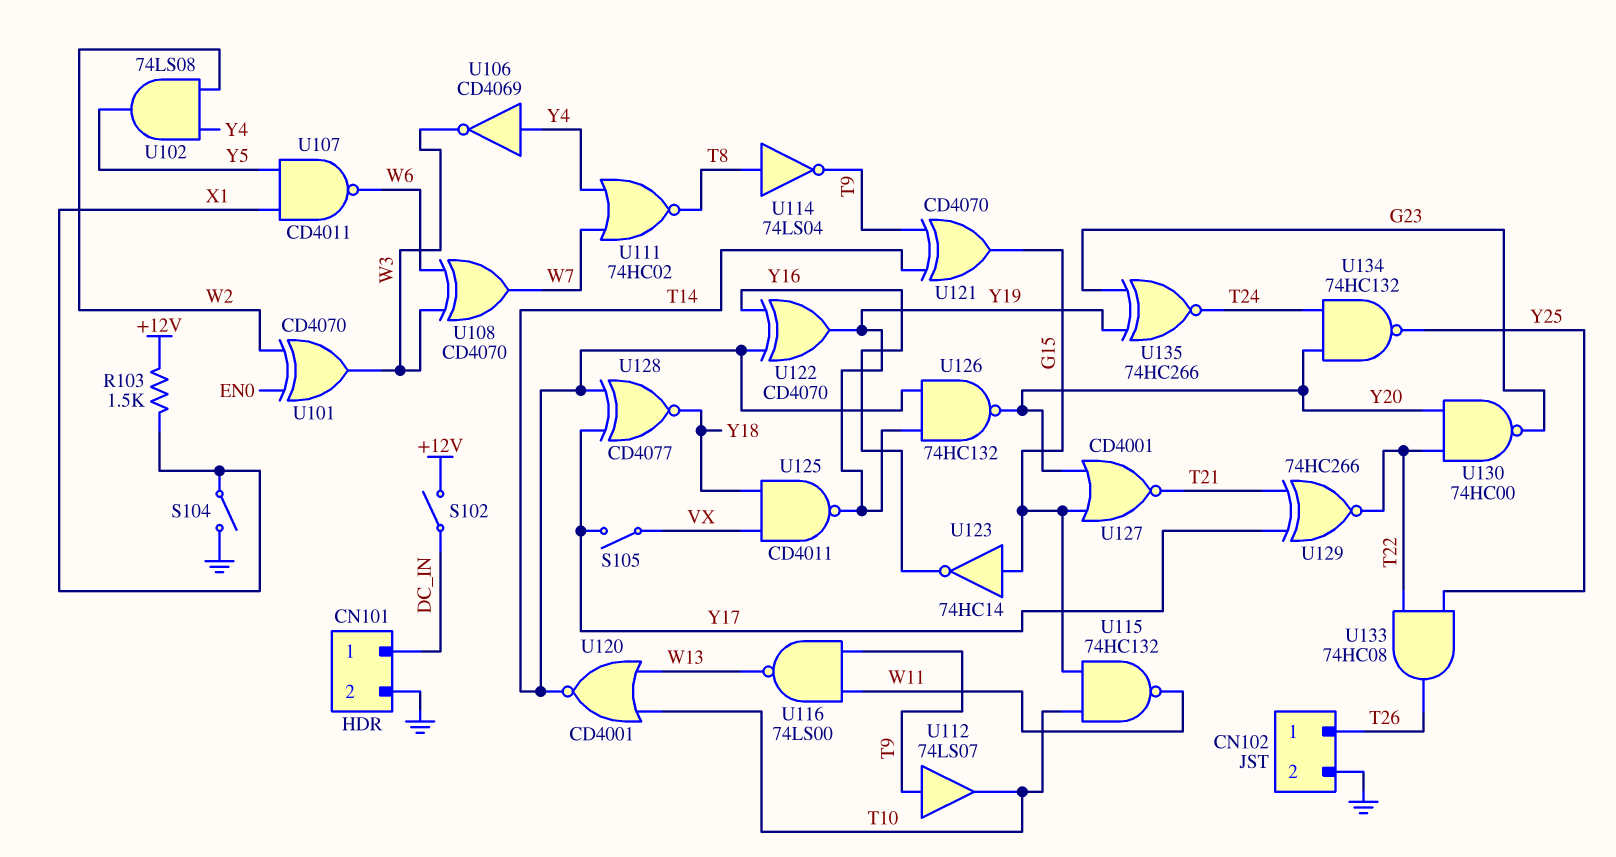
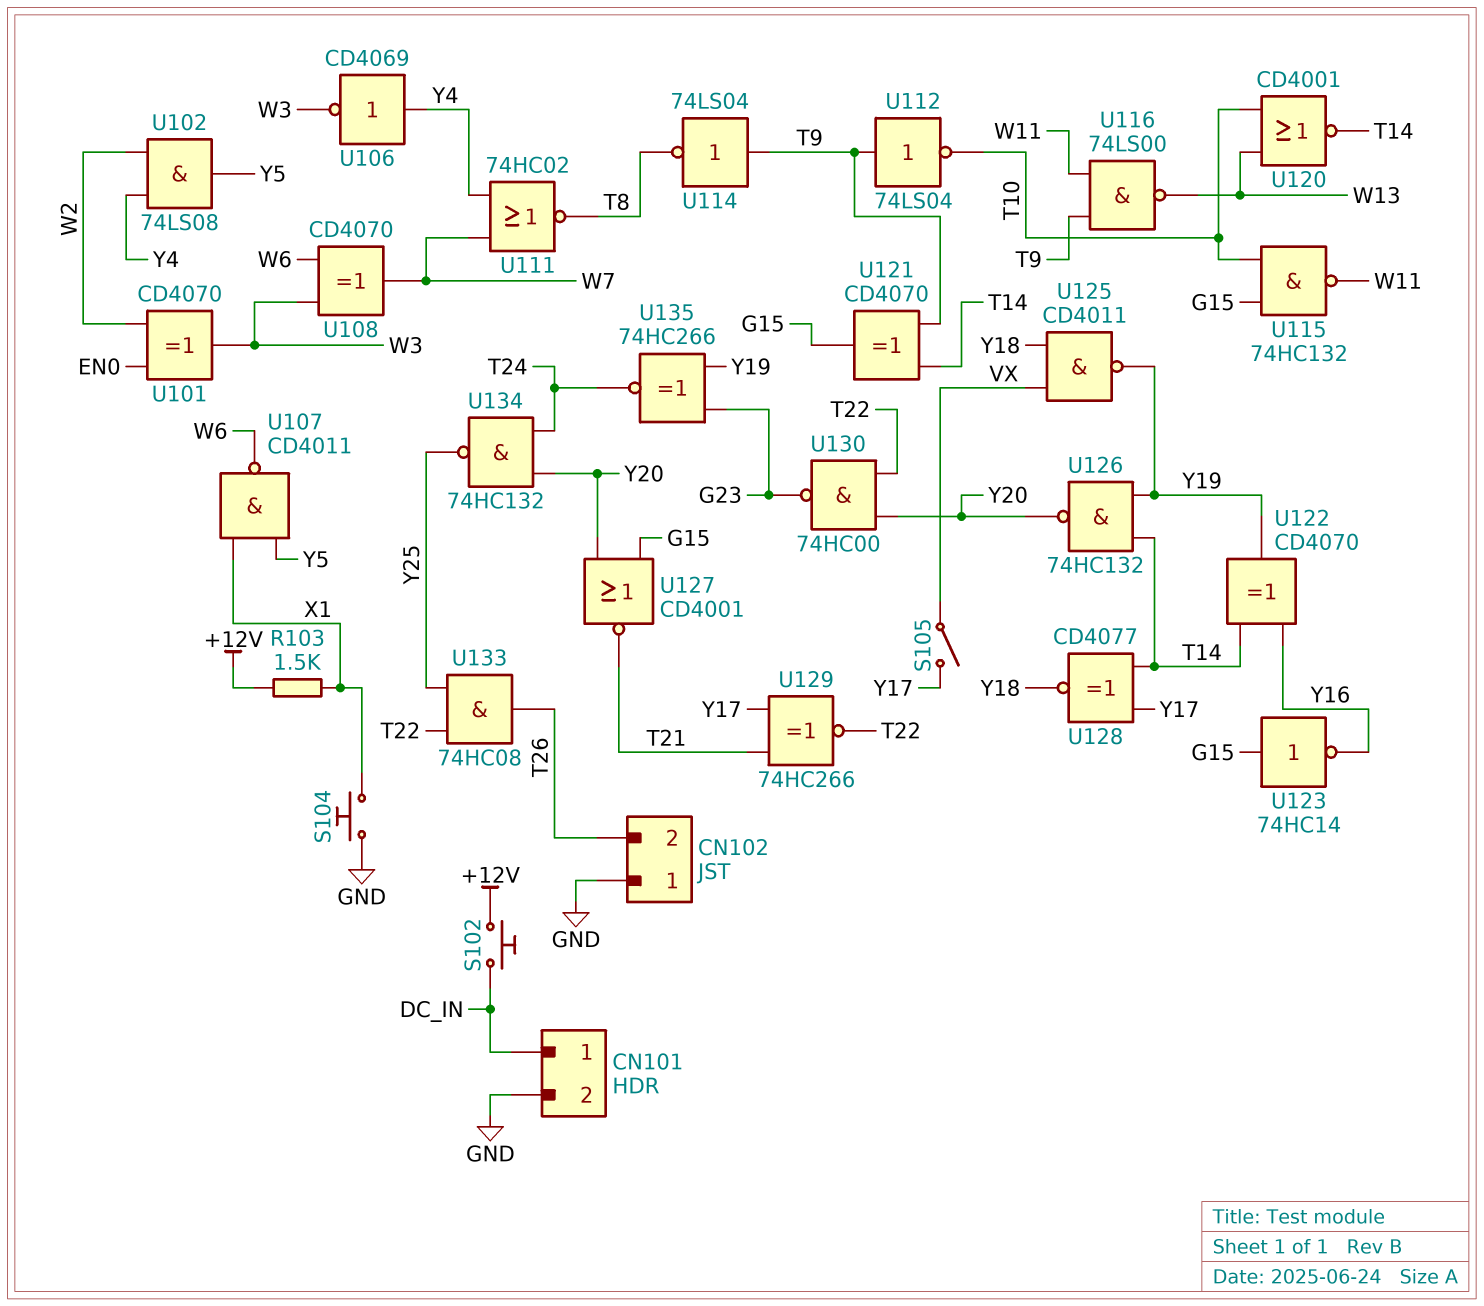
CN102 pin 1: T26 -> GND
CN102 pin 2: GND -> T26
S102: switch (+12V, DC_IN) -> button (+12V, DC_IN)
S104: switch (GND, X1) -> button (GND, X1)
U112: buffer 74LS07 (in T9, out T10) -> NOT 74LS04 (in T9, out T10)
U114: NOT 74LS04 (in T8, out T9) -> NOT 74LS04 (in T9, out T8)

